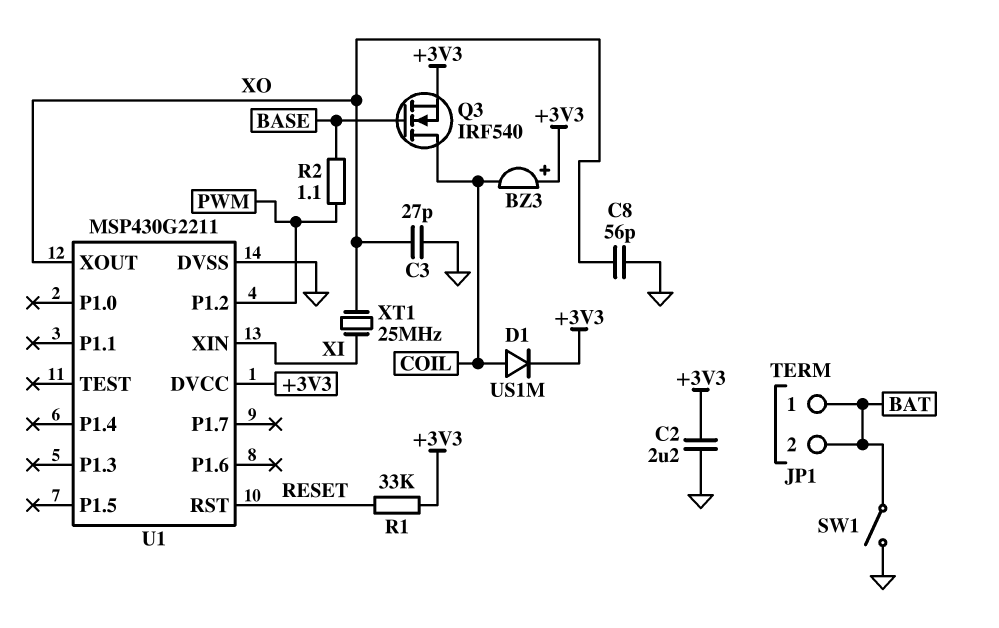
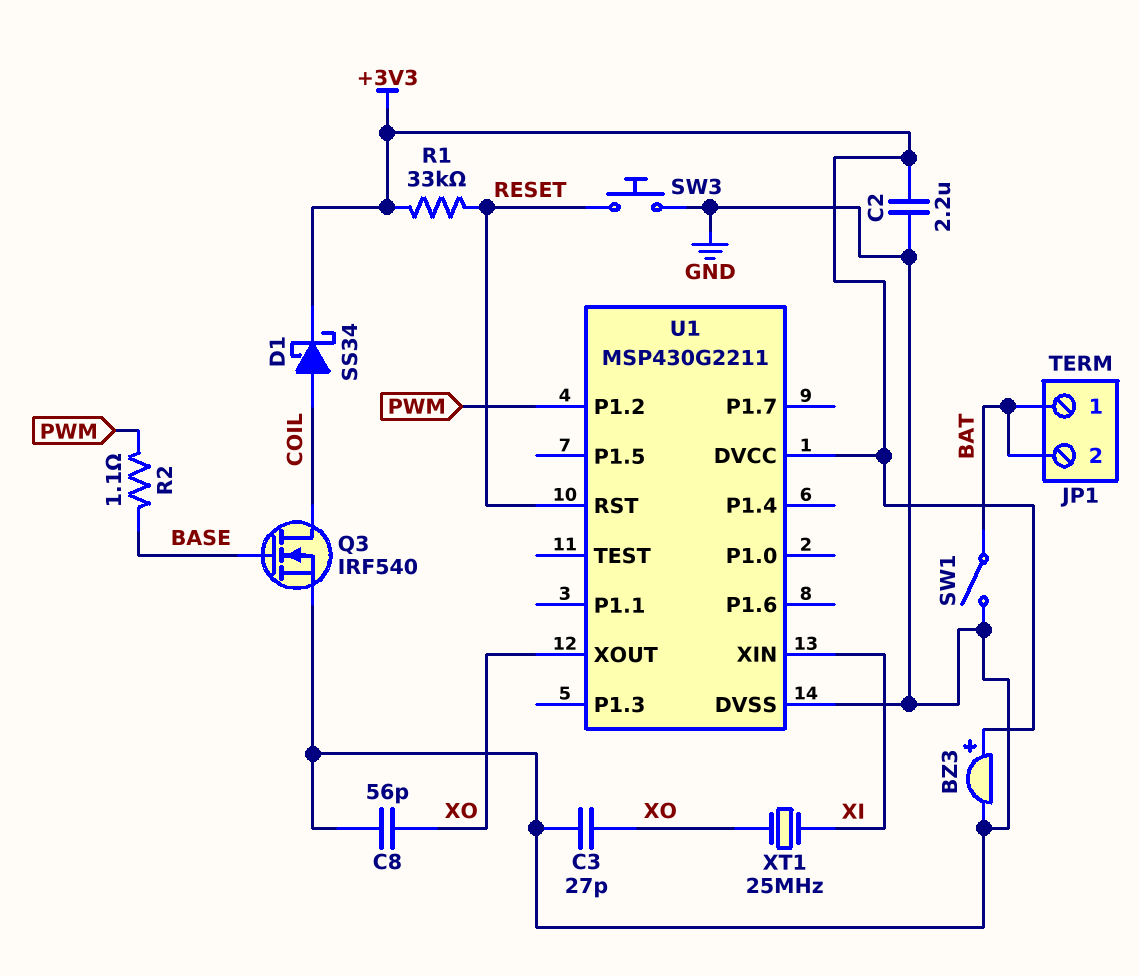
BZ3: buzzer (plus +3V3, minus COIL) -> buzzer (plus +3V3, minus GND)
D1: diode US1M (A COIL, K +3V3) -> schottky SS34 (A COIL, K +3V3)
Q3: NMOS IRF540 (G BASE, D COIL, S +3V3) -> NMOS IRF540 (G BASE, D COIL, S GND)
SW3: none -> button (GND, RESET)

